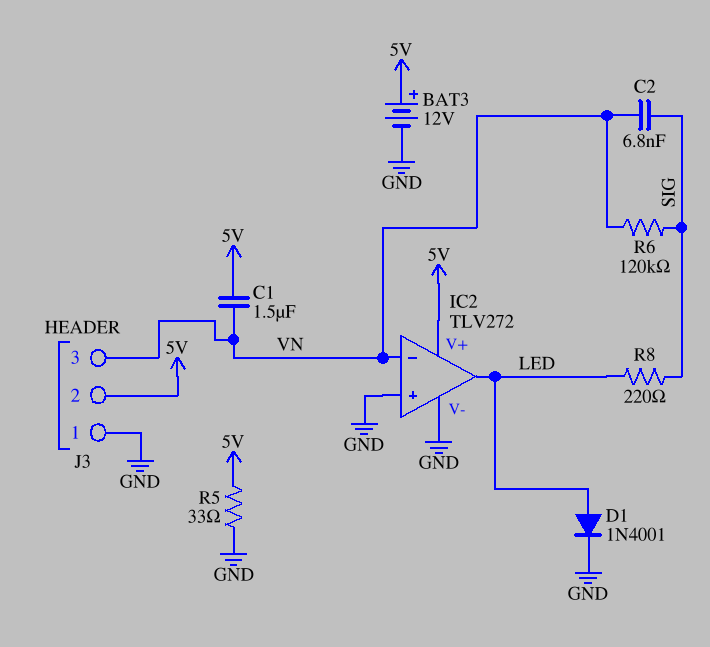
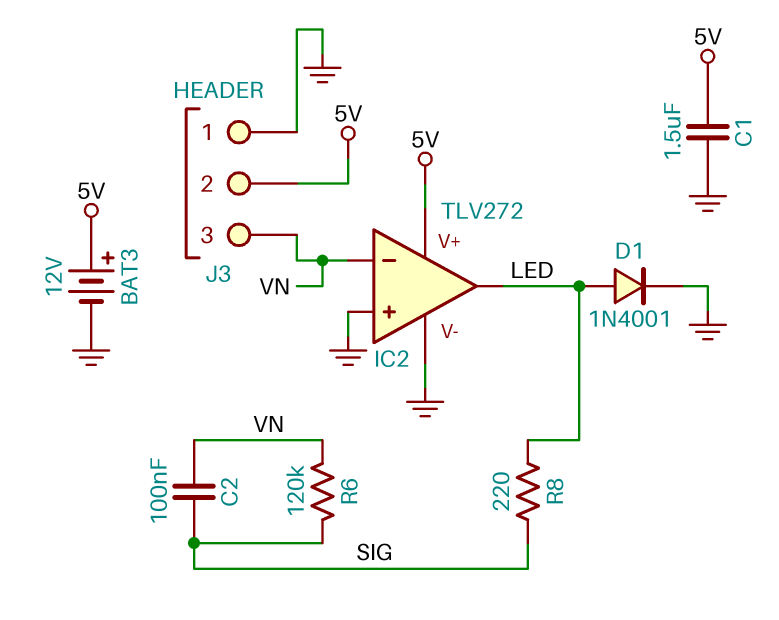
C1: 1.5uF (5V, VN) -> 1.5uF (5V, GND)
C2: 6.8nF (SIG, VN) -> 100nF (SIG, VN)
R5: 33 (5V, GND) -> none

